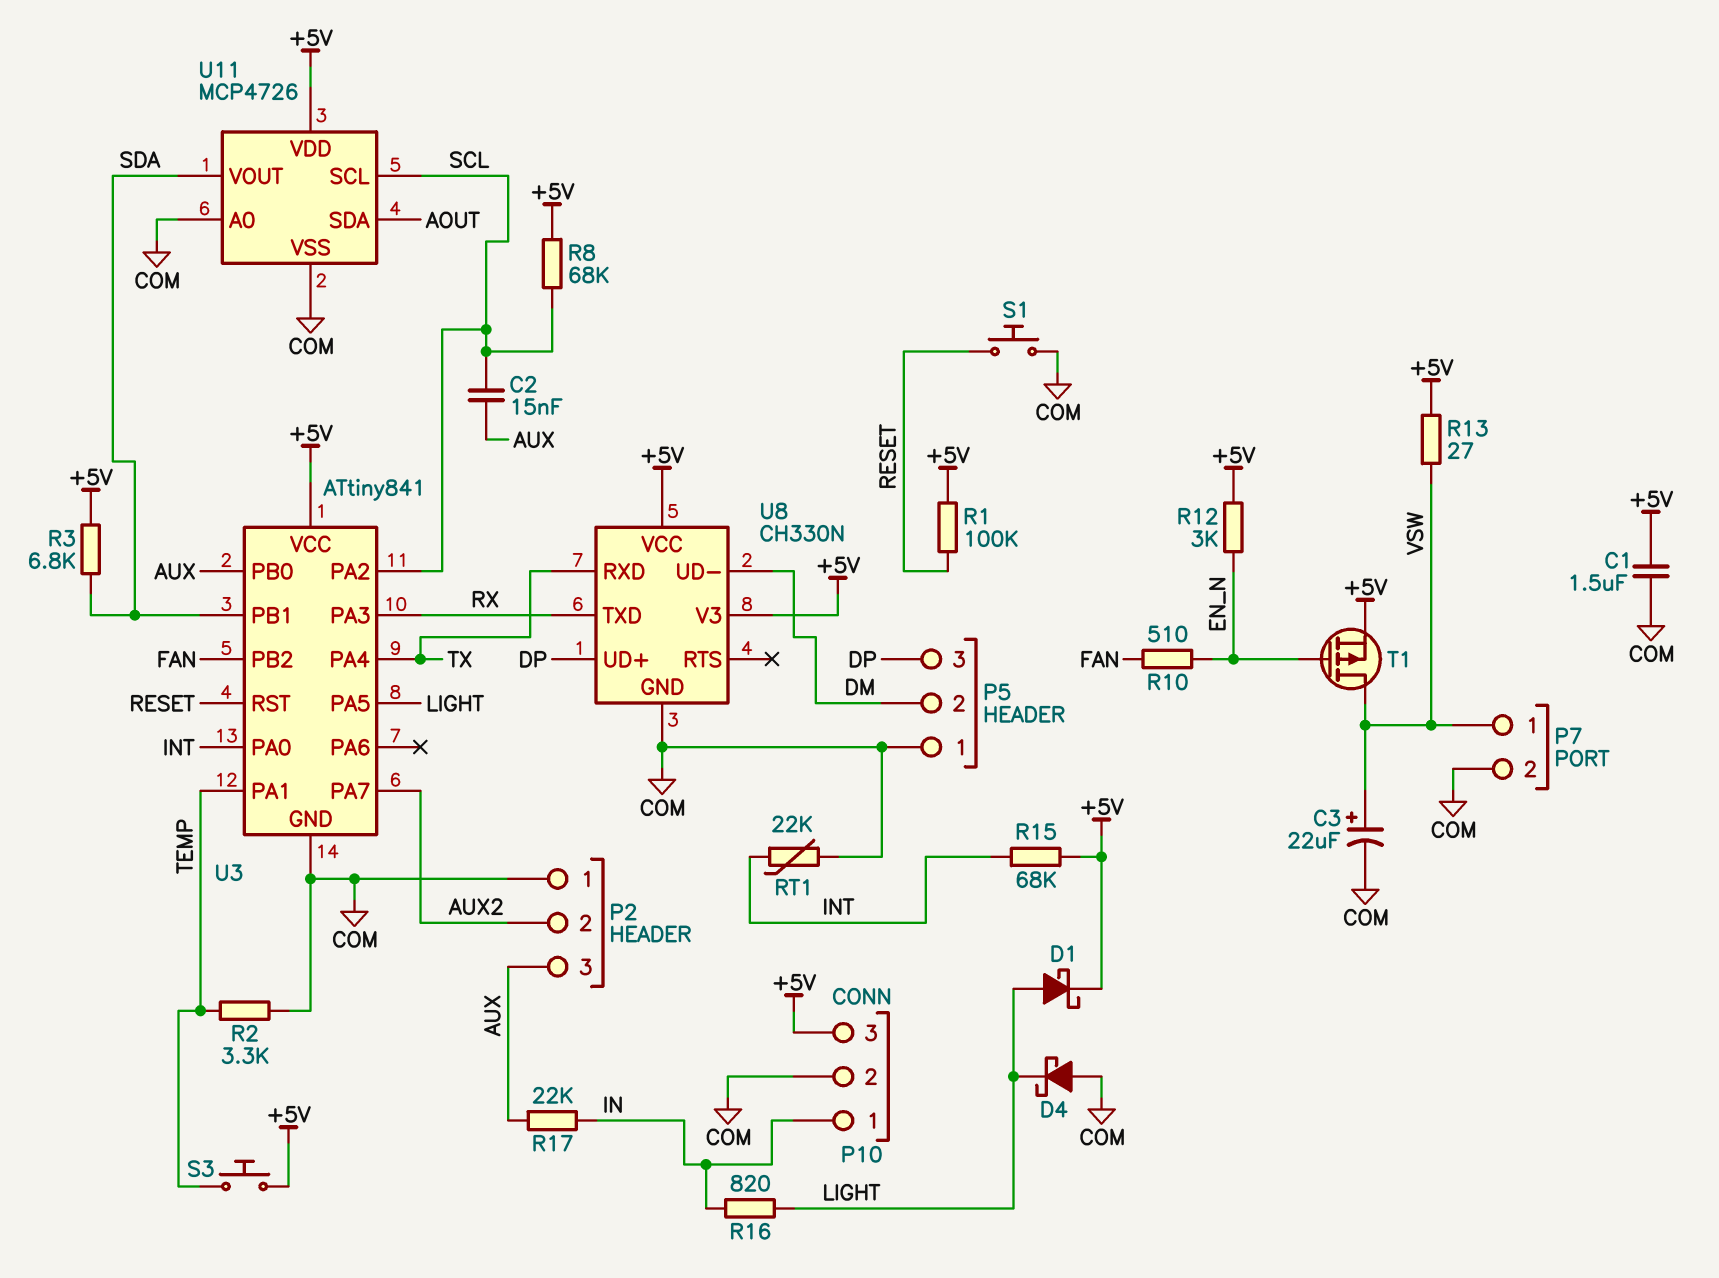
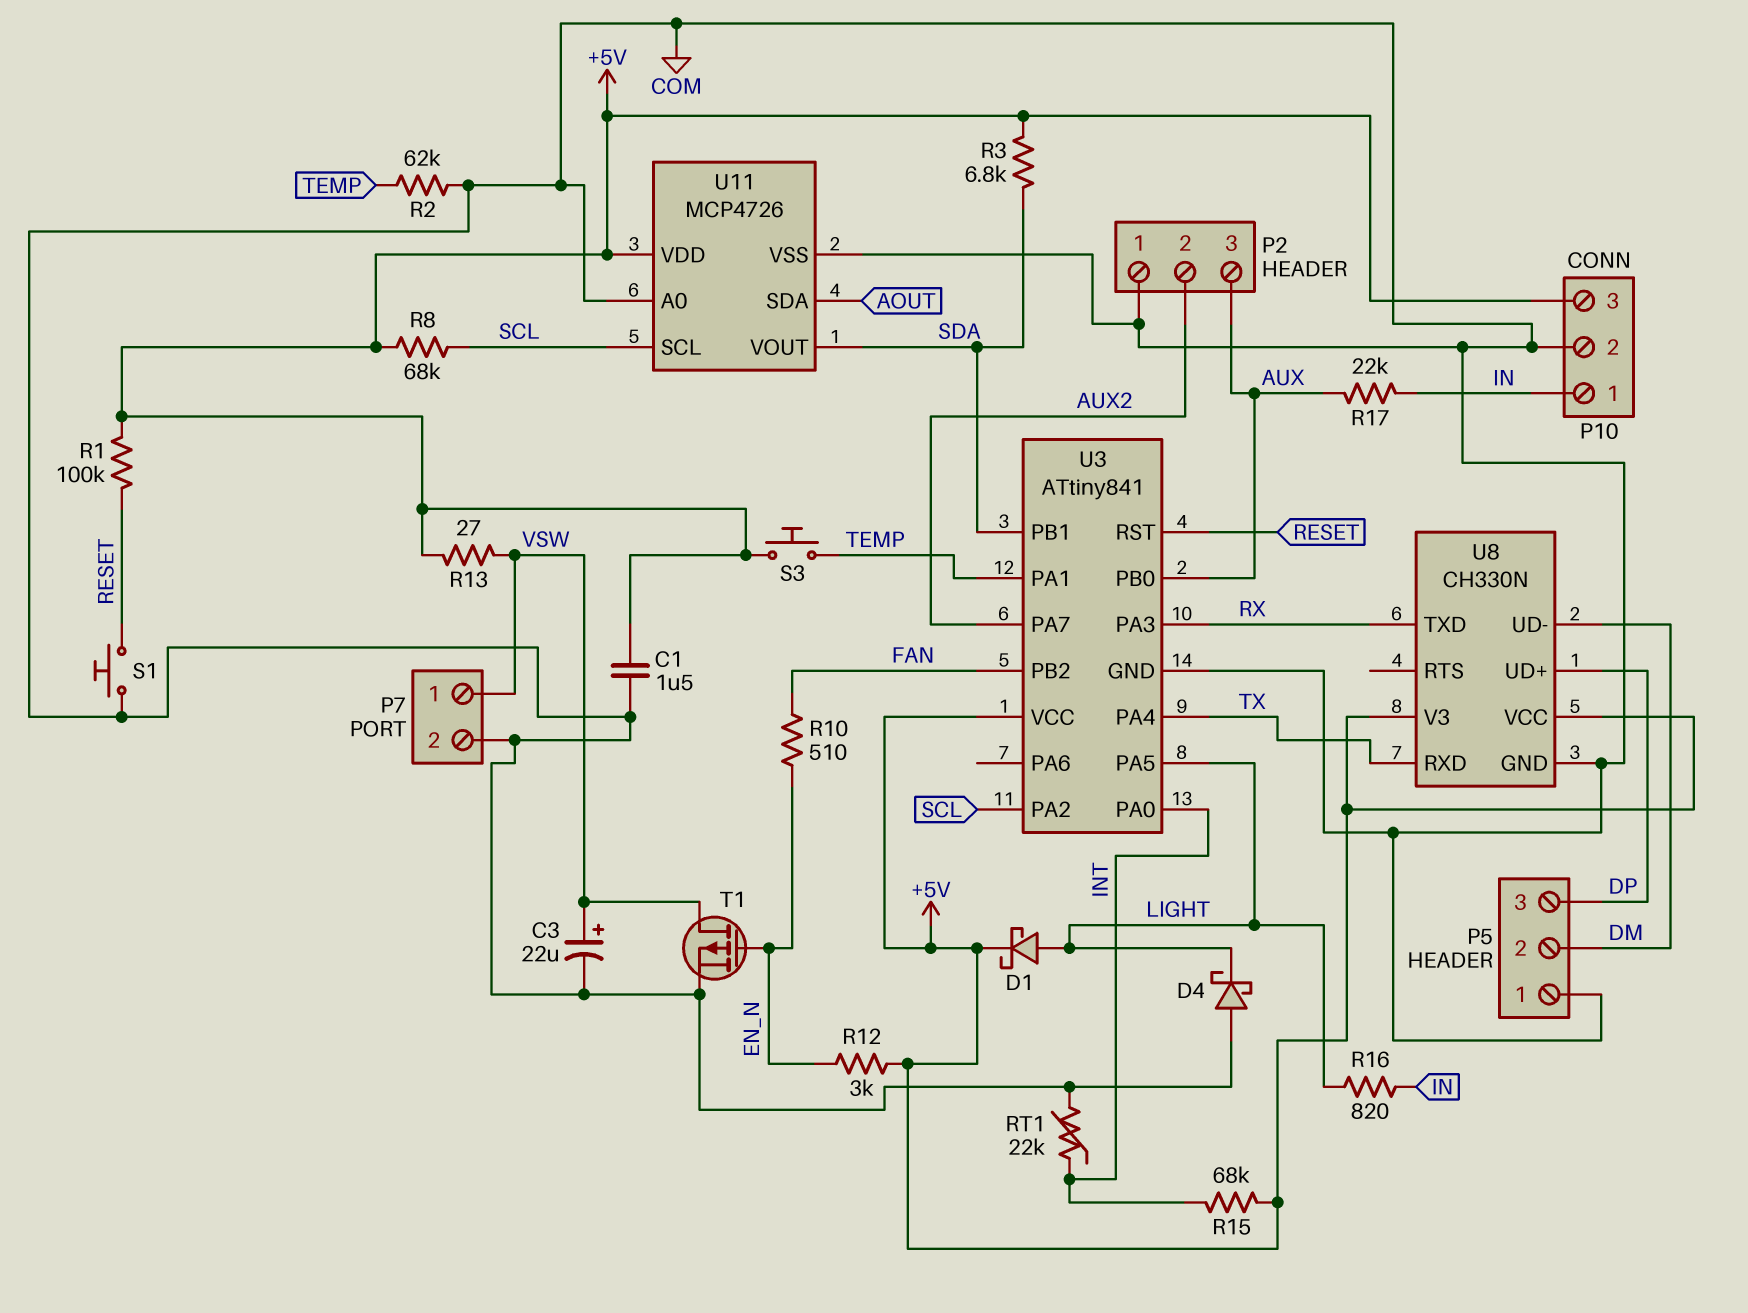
C2: 15nF (AUX, SCL) -> none
R2: 3.3k (COM, TEMP) -> 62k (COM, TEMP)
T1: PMOS (G EN_N, D VSW, S +5V) -> PMOS (G EN_N, D VSW, S COM)

